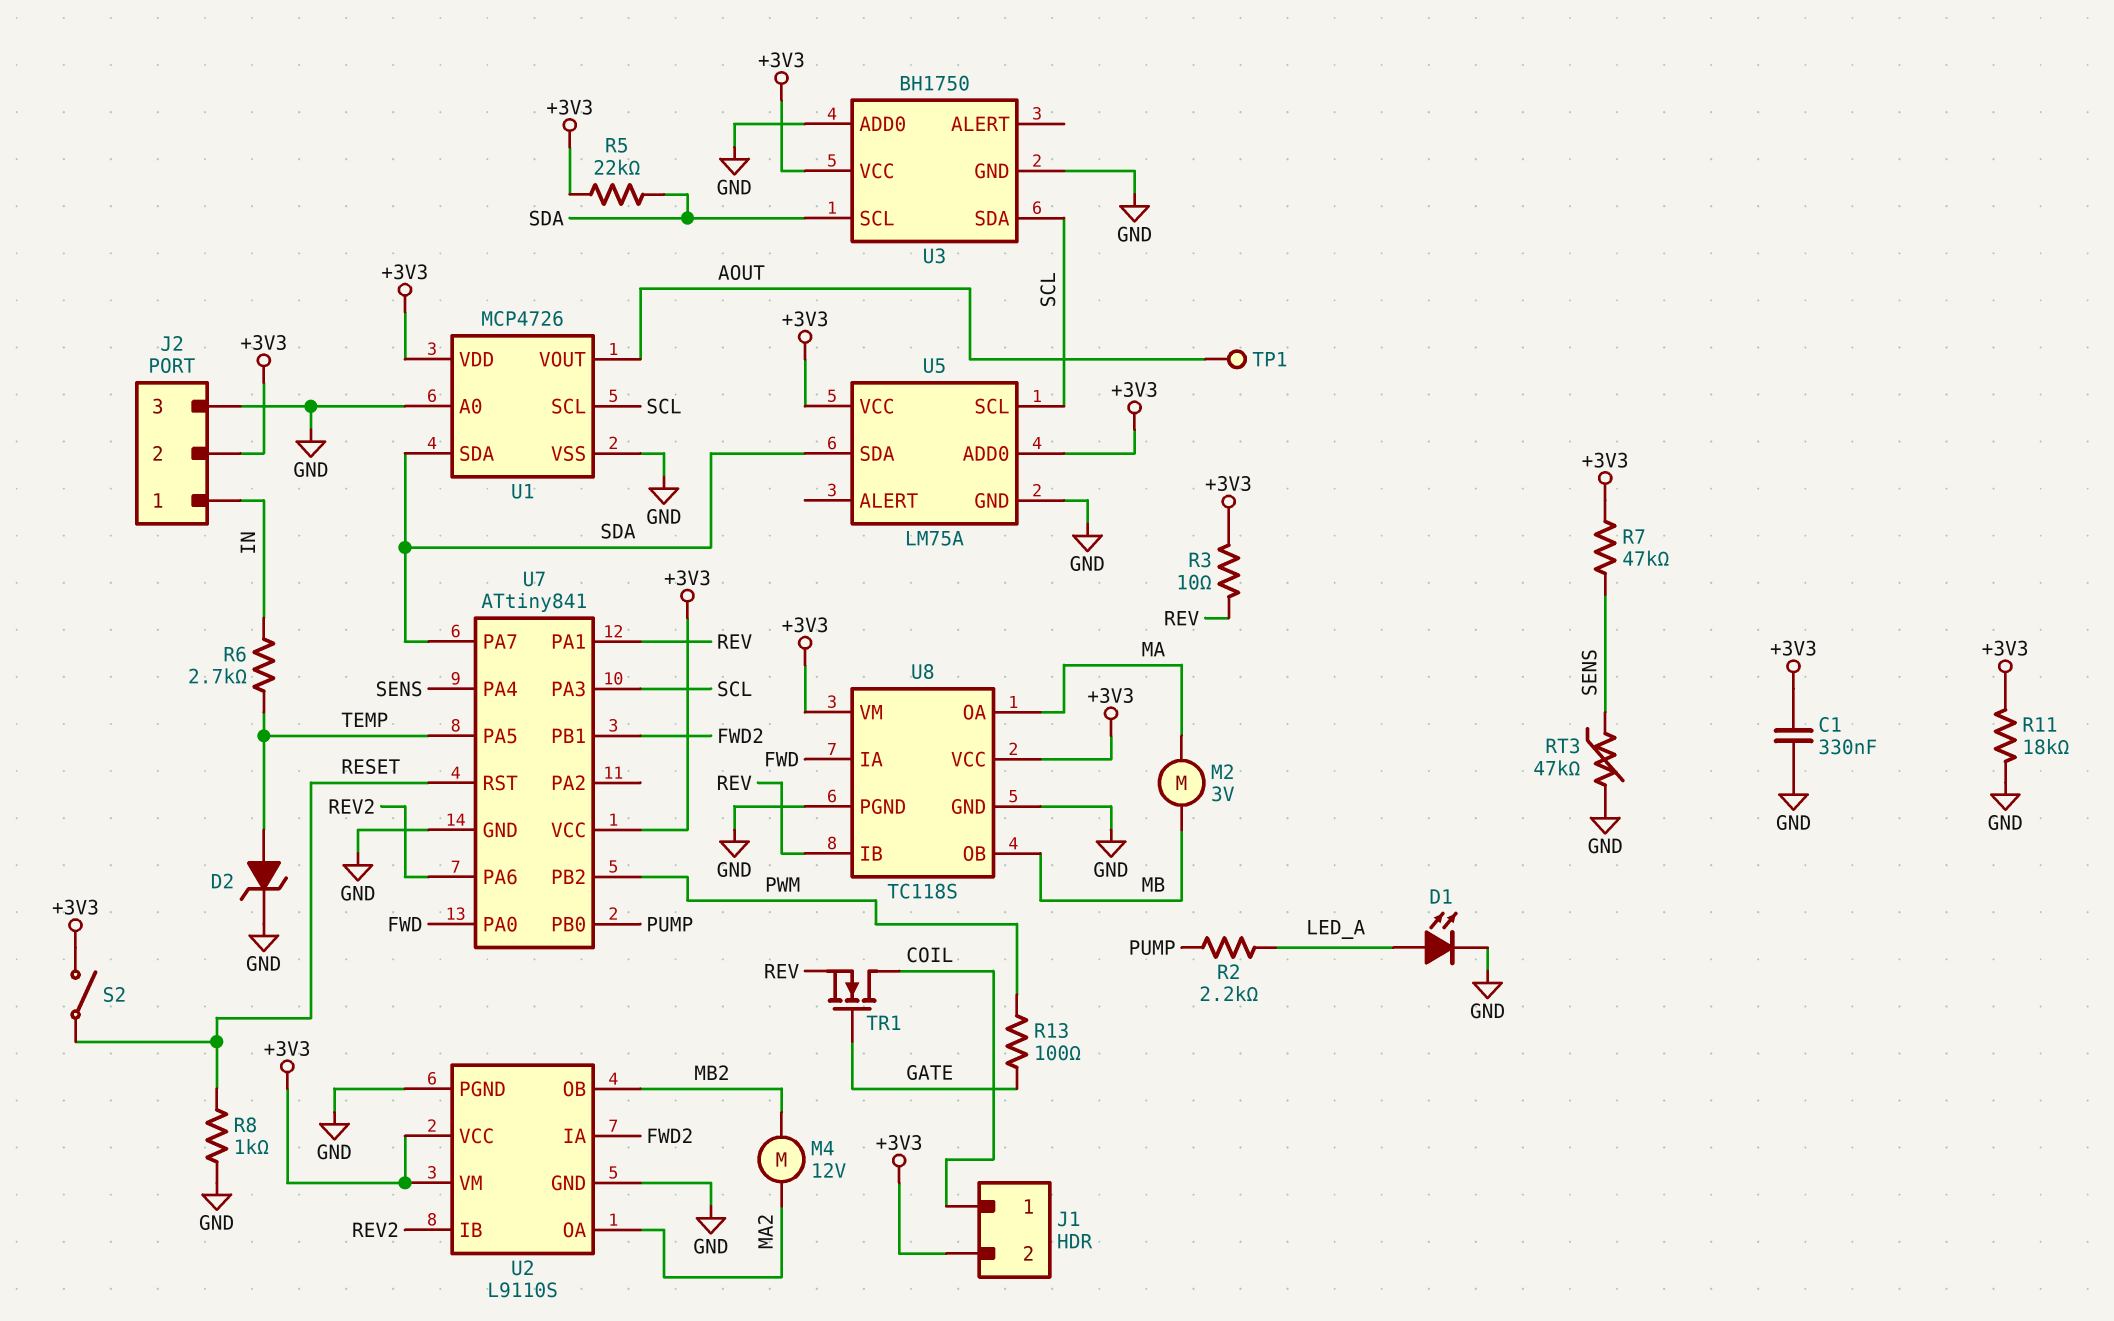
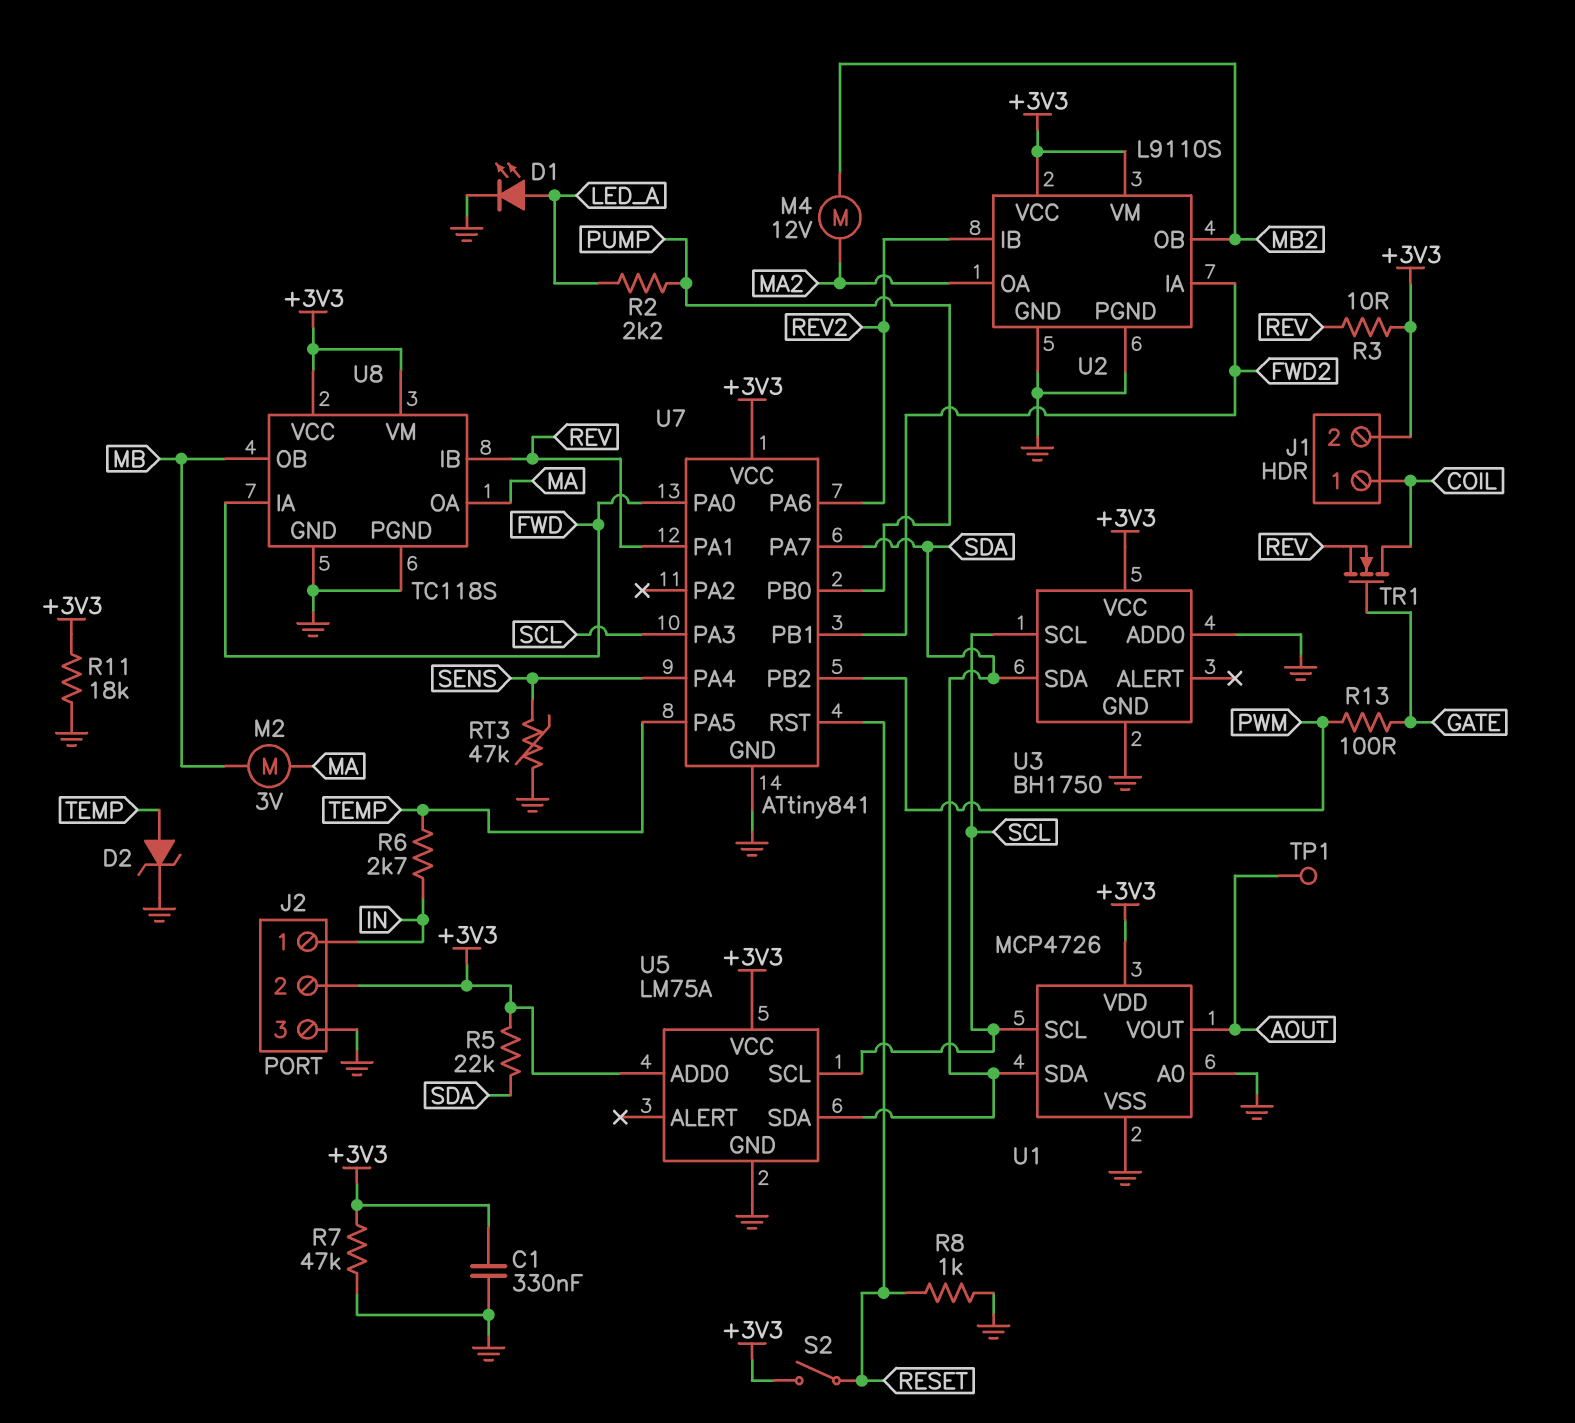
R7: 47k (+3V3, SENS) -> 47k (+3V3, GND)
U3 pin SCL: SDA -> SCL
U3 pin SDA: SCL -> SDA

